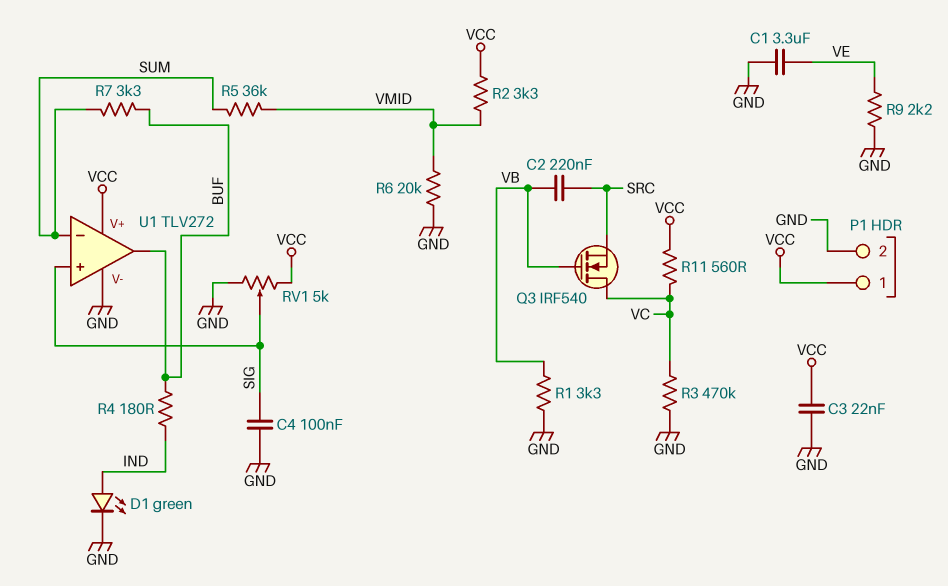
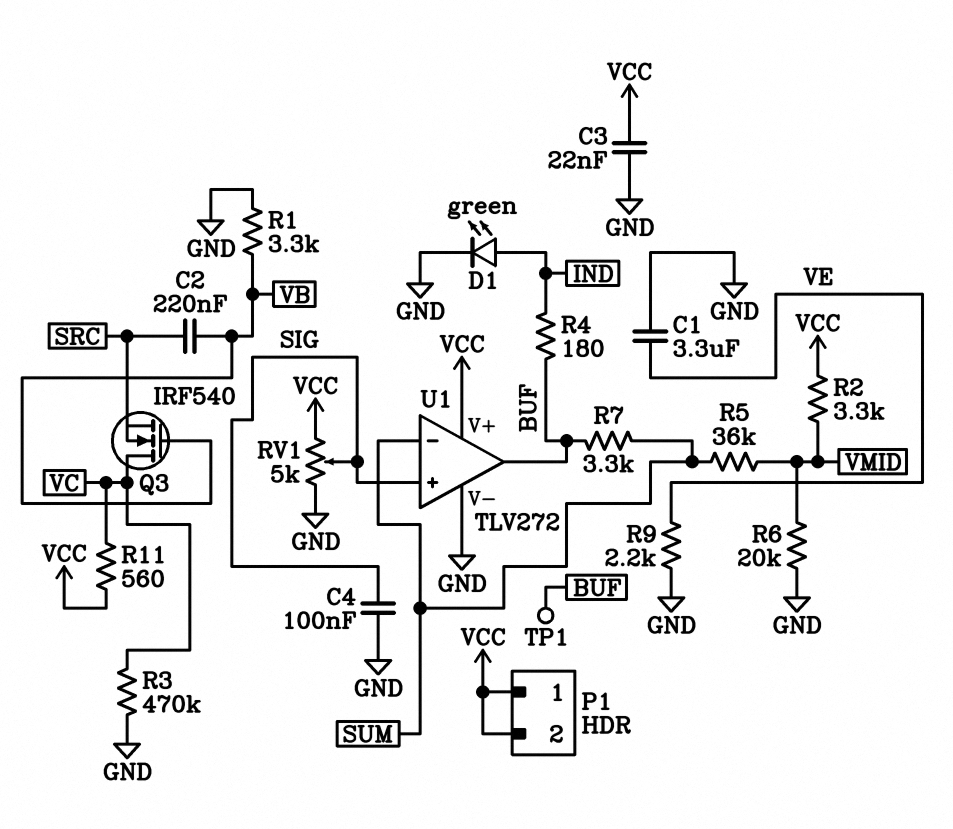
P1 pin 2: GND -> VCC
TP1: none -> test point (BUF)

